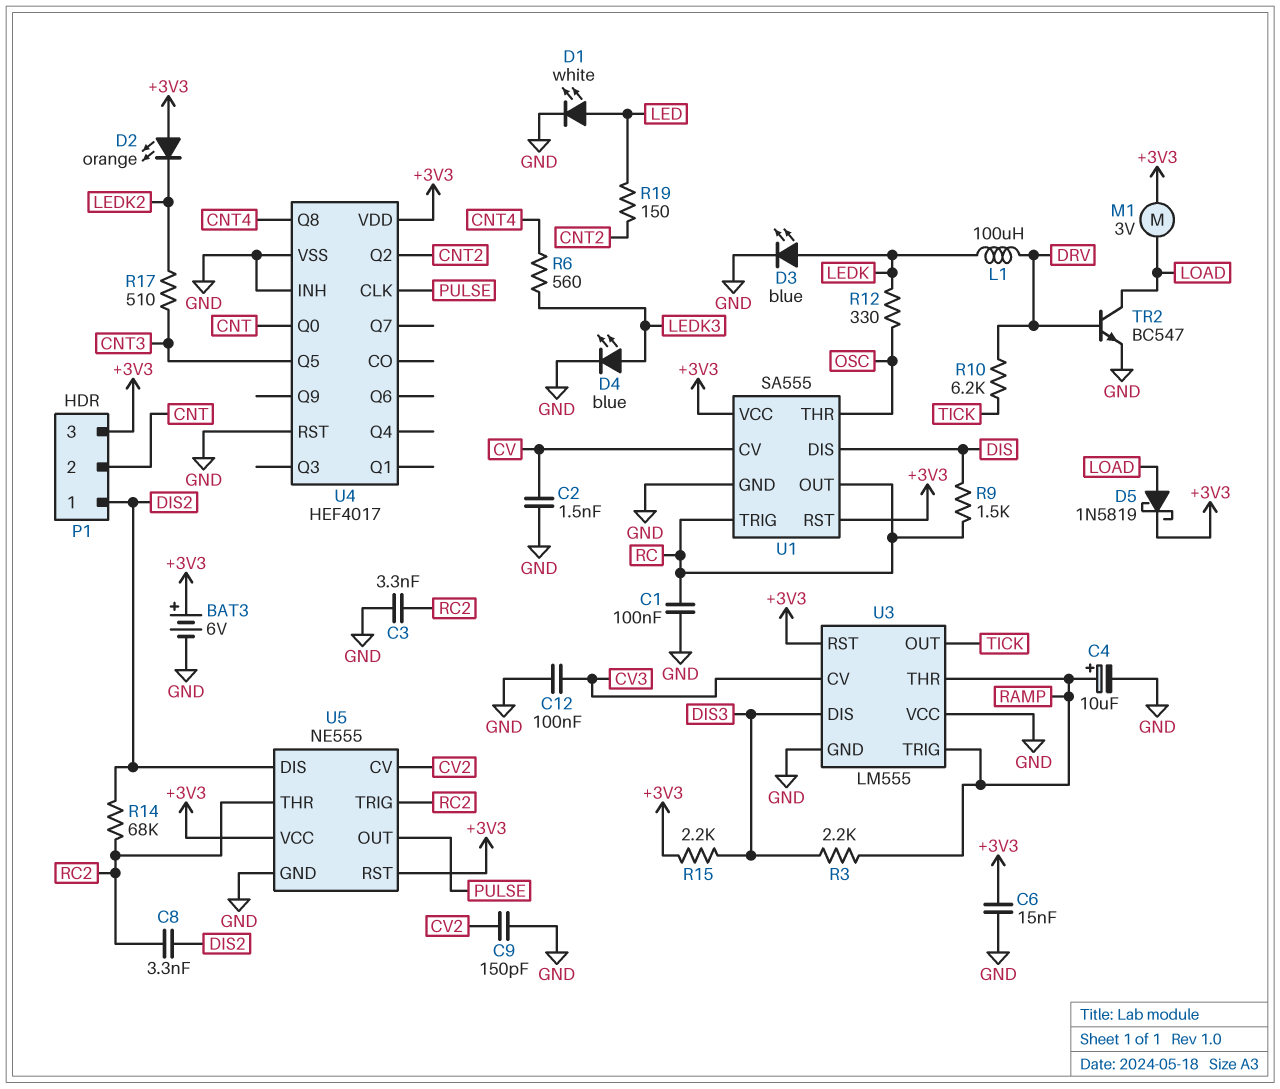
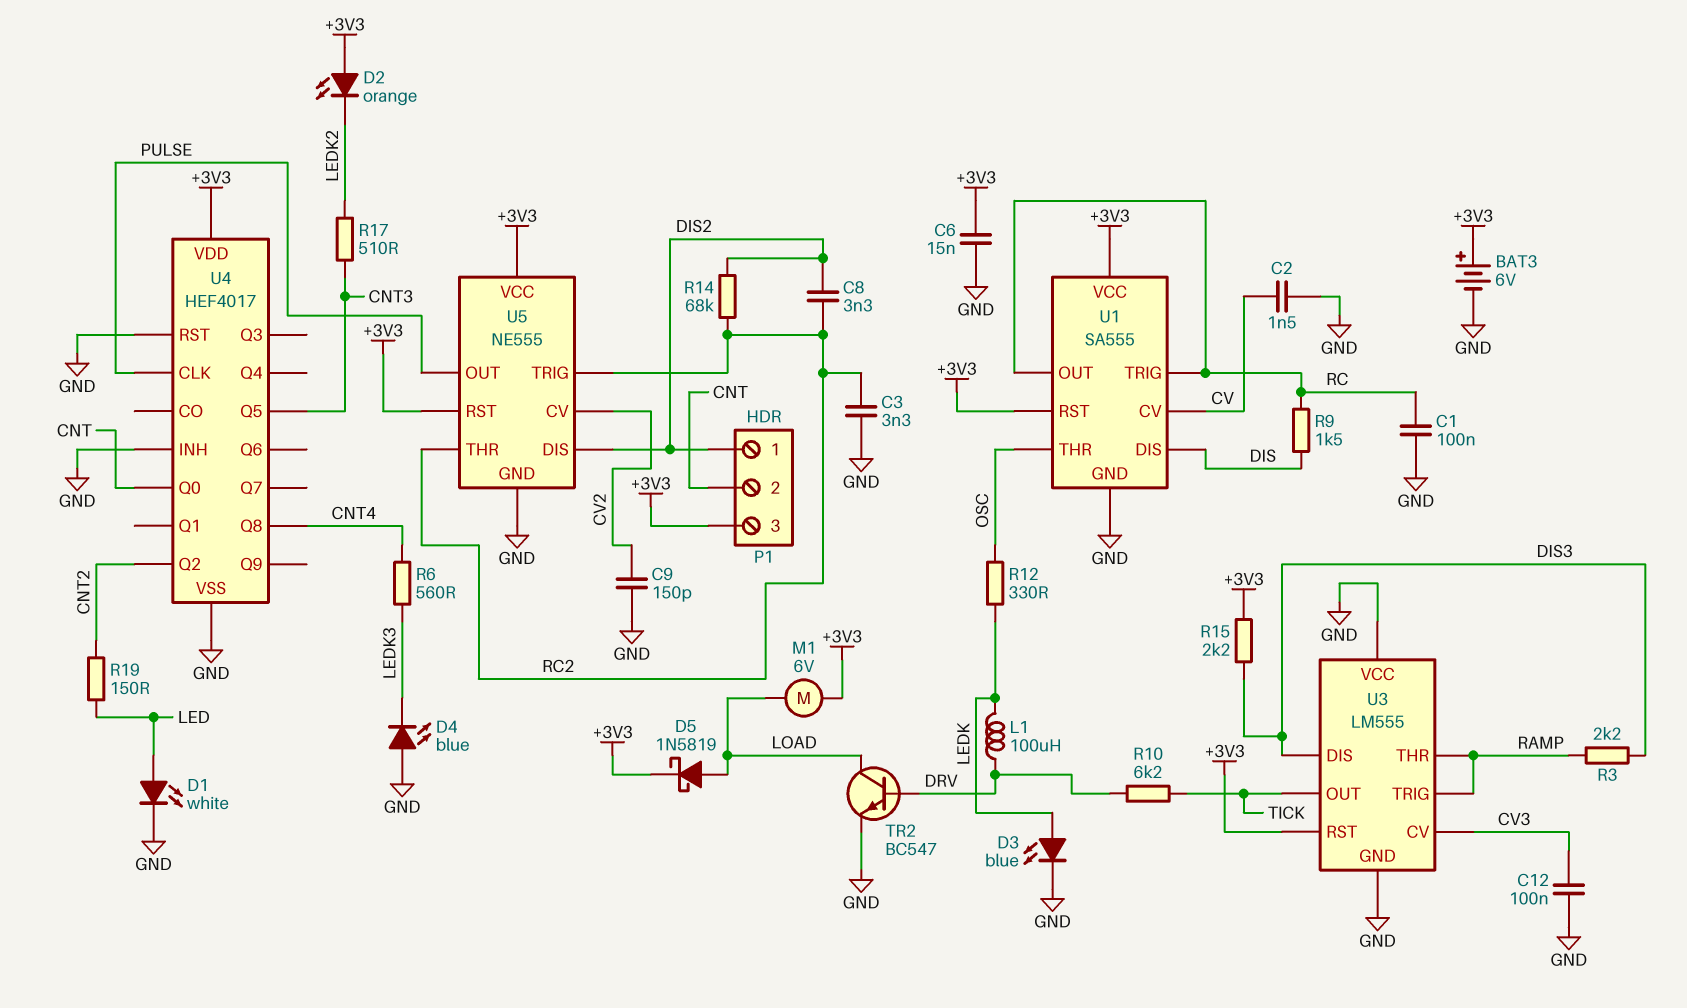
C4: 10uF (plus RAMP, minus GND) -> none
D4: LED blue (A LEDK3, K GND) -> LED blue (A GND, K LEDK3)
M1: motor 3V (+3V3, LOAD) -> motor 6V (+3V3, LOAD)

